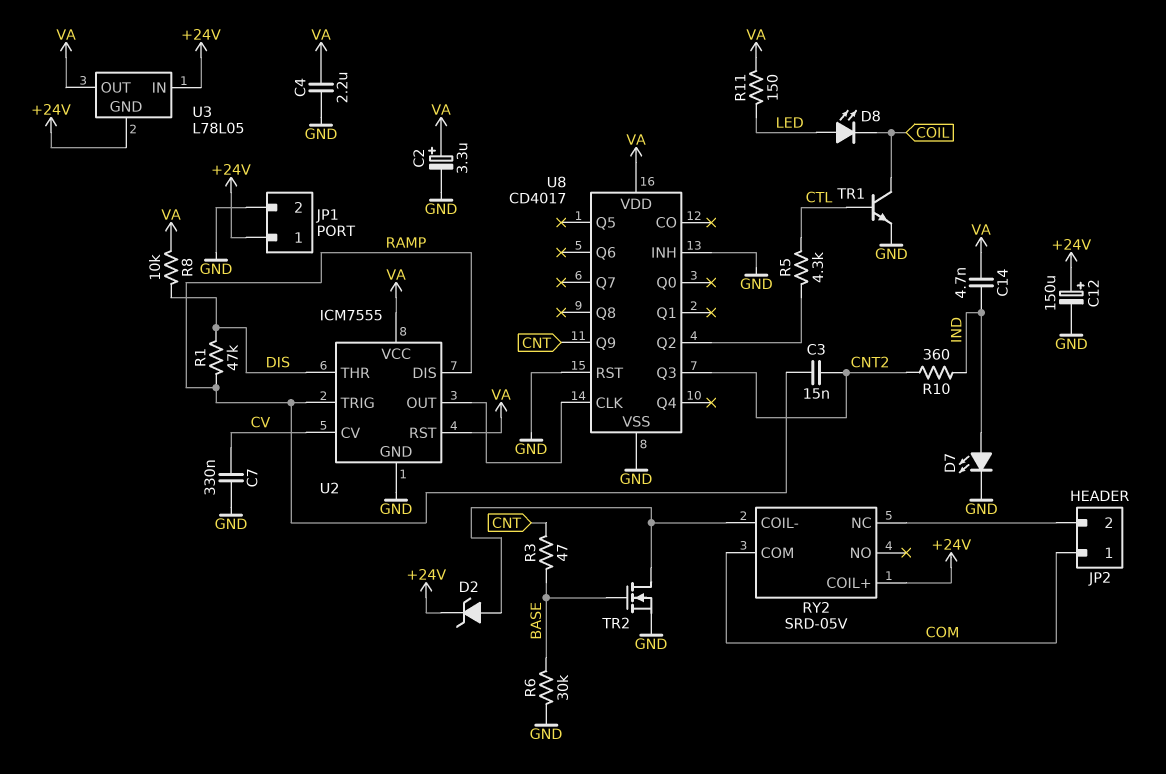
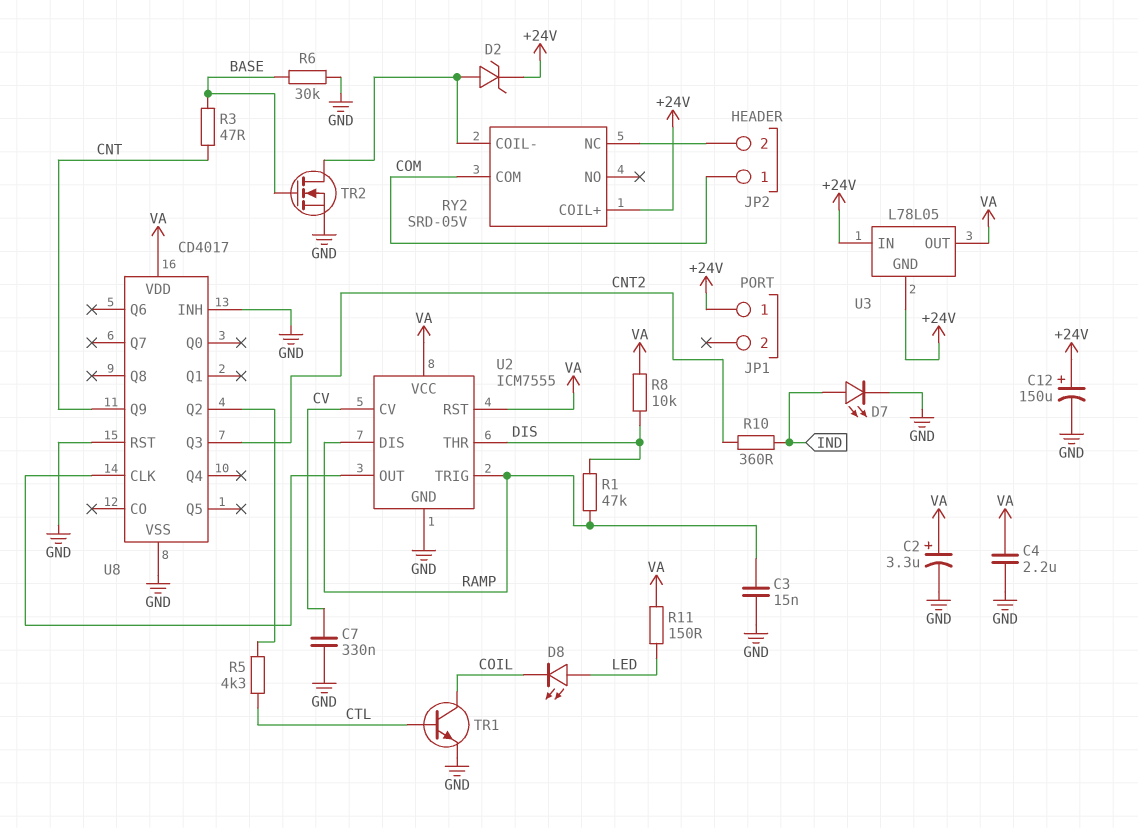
C3: 15nF (CNT2, RAMP) -> 15nF (GND, RAMP)
C14: 4.7nF (IND, VA) -> none
JP1 pin 2: GND -> none

